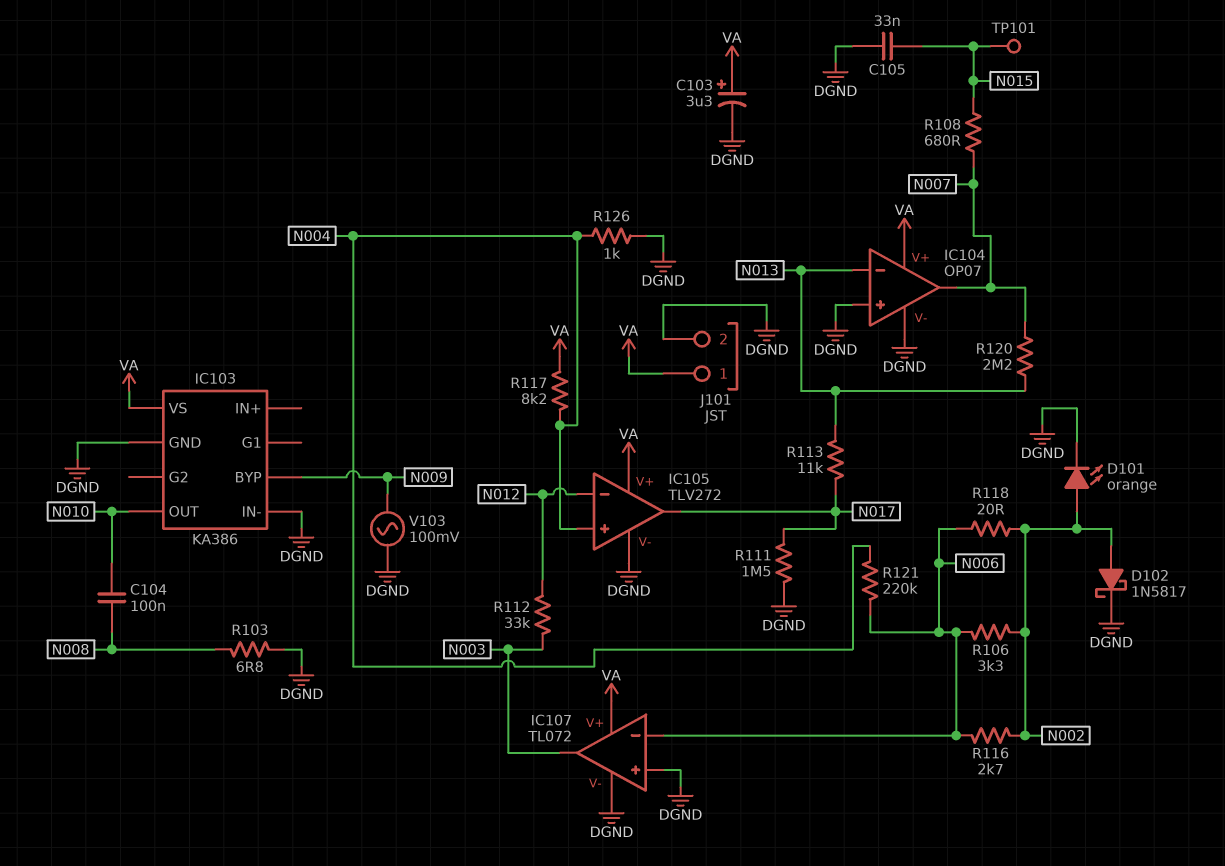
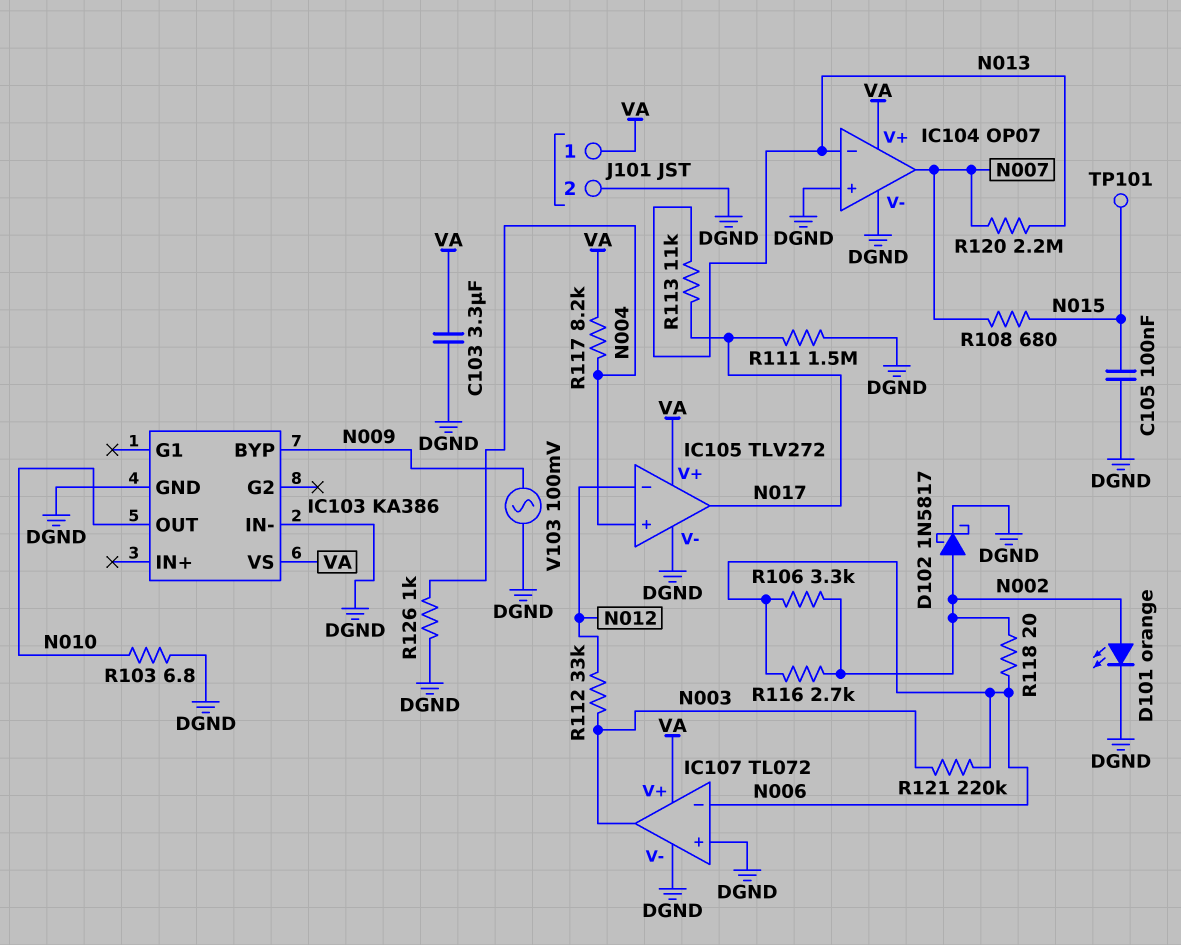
C103: 3.3uF (plus VA, minus DGND) -> 3.3uF (DGND, VA)
C104: 100nF (N008, N010) -> none
C105: 33nF (DGND, N015) -> 100nF (DGND, N015)
R103: 6.8 (DGND, N008) -> 6.8 (DGND, N010)
R121: 220k (N004, N006) -> 220k (N003, N006)

